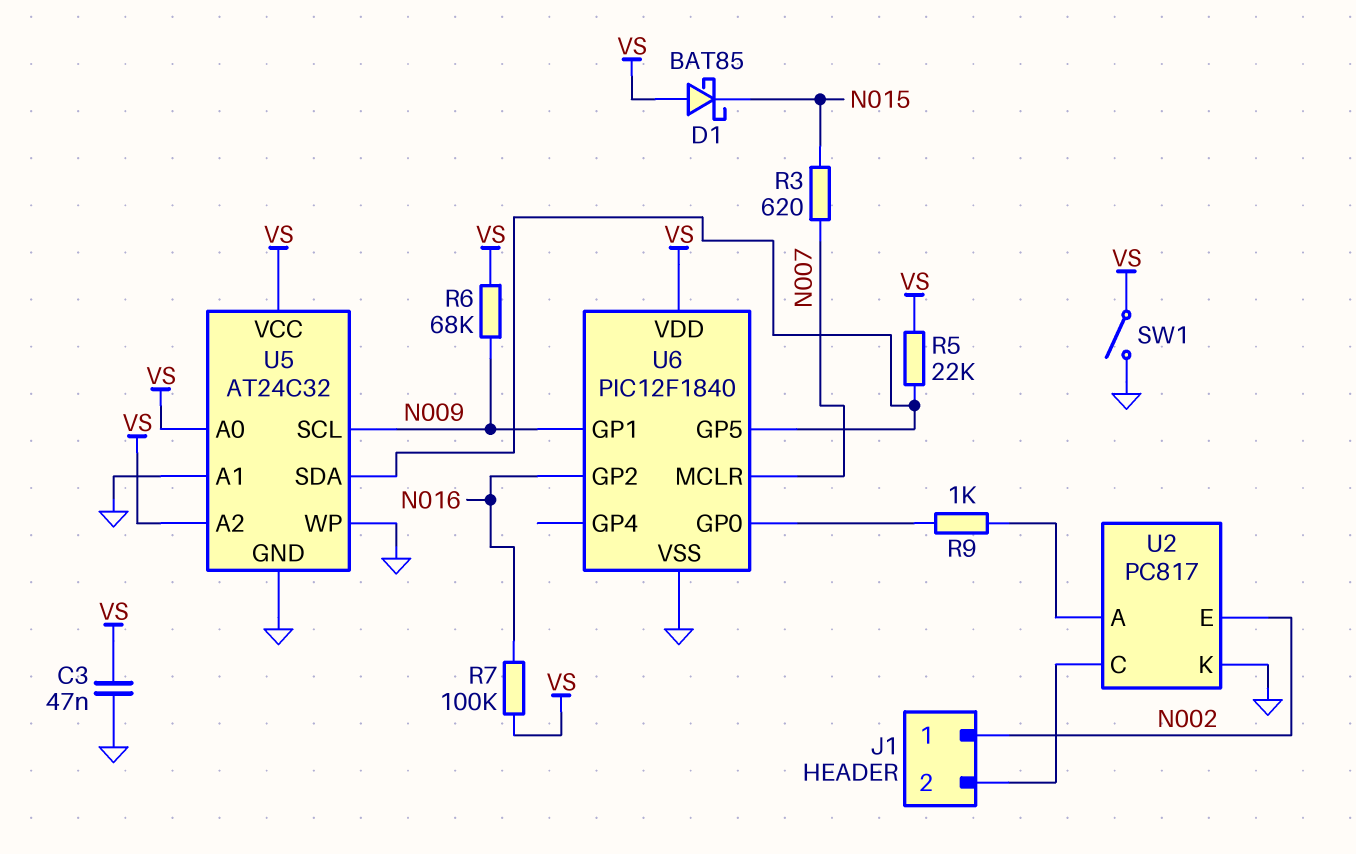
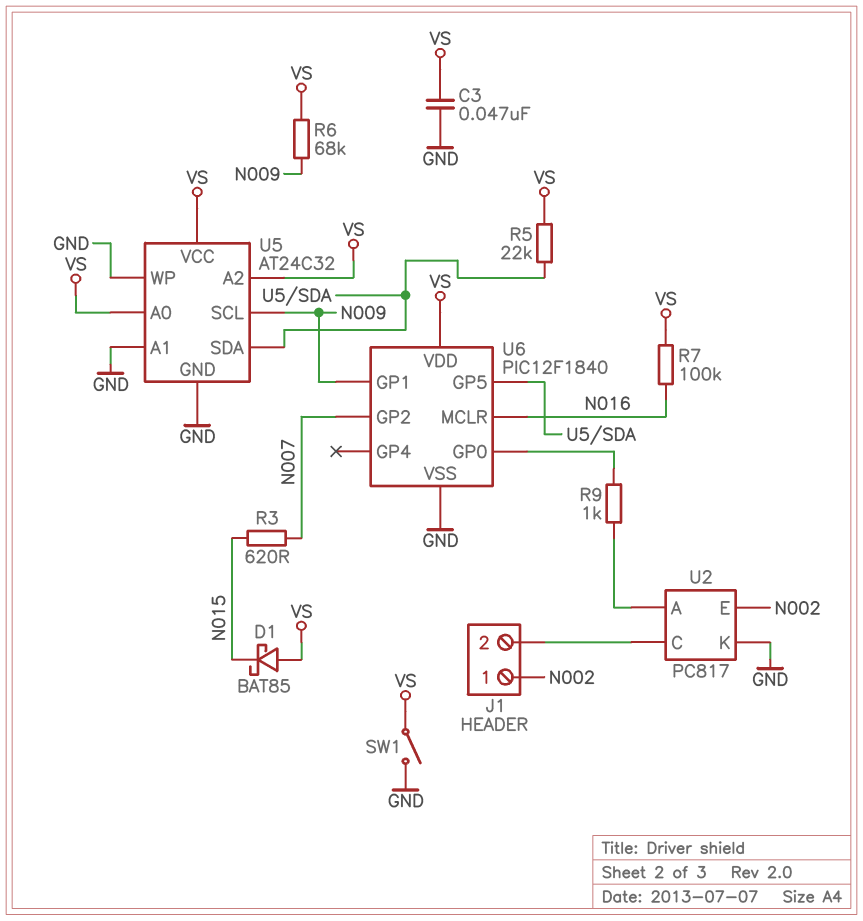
U6 pin GP2: N016 -> N007
U6 pin MCLR: N007 -> N016

